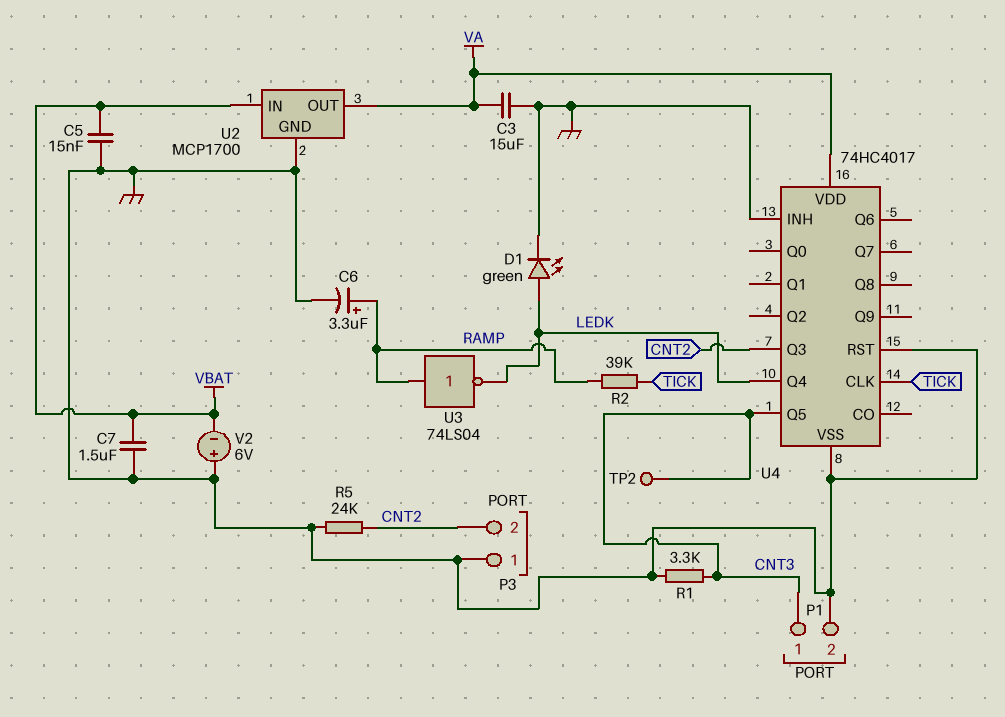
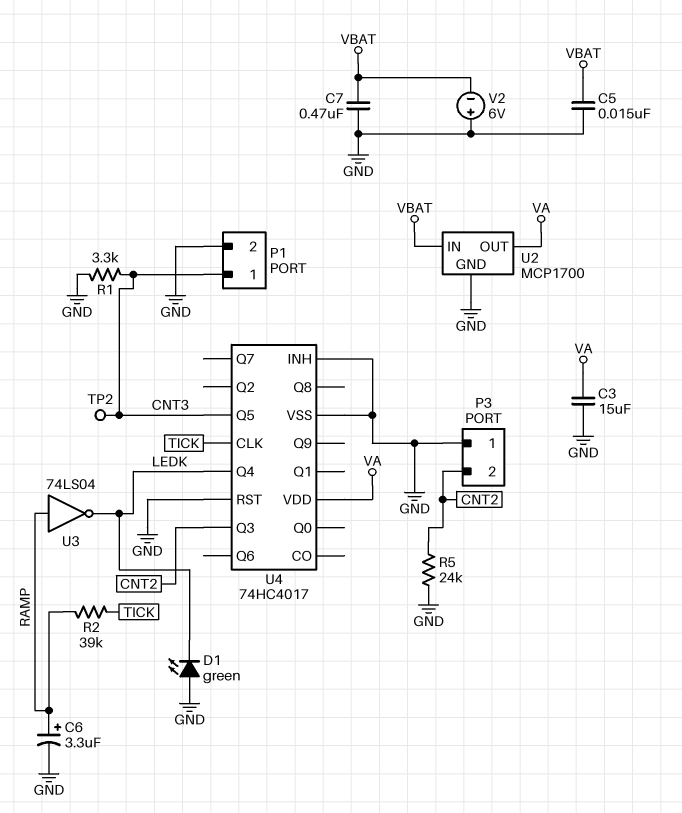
C7: 1.5uF (GND, VBAT) -> 470nF (GND, VBAT)
D1: LED green (A LEDK, K GND) -> LED green (A GND, K LEDK)

